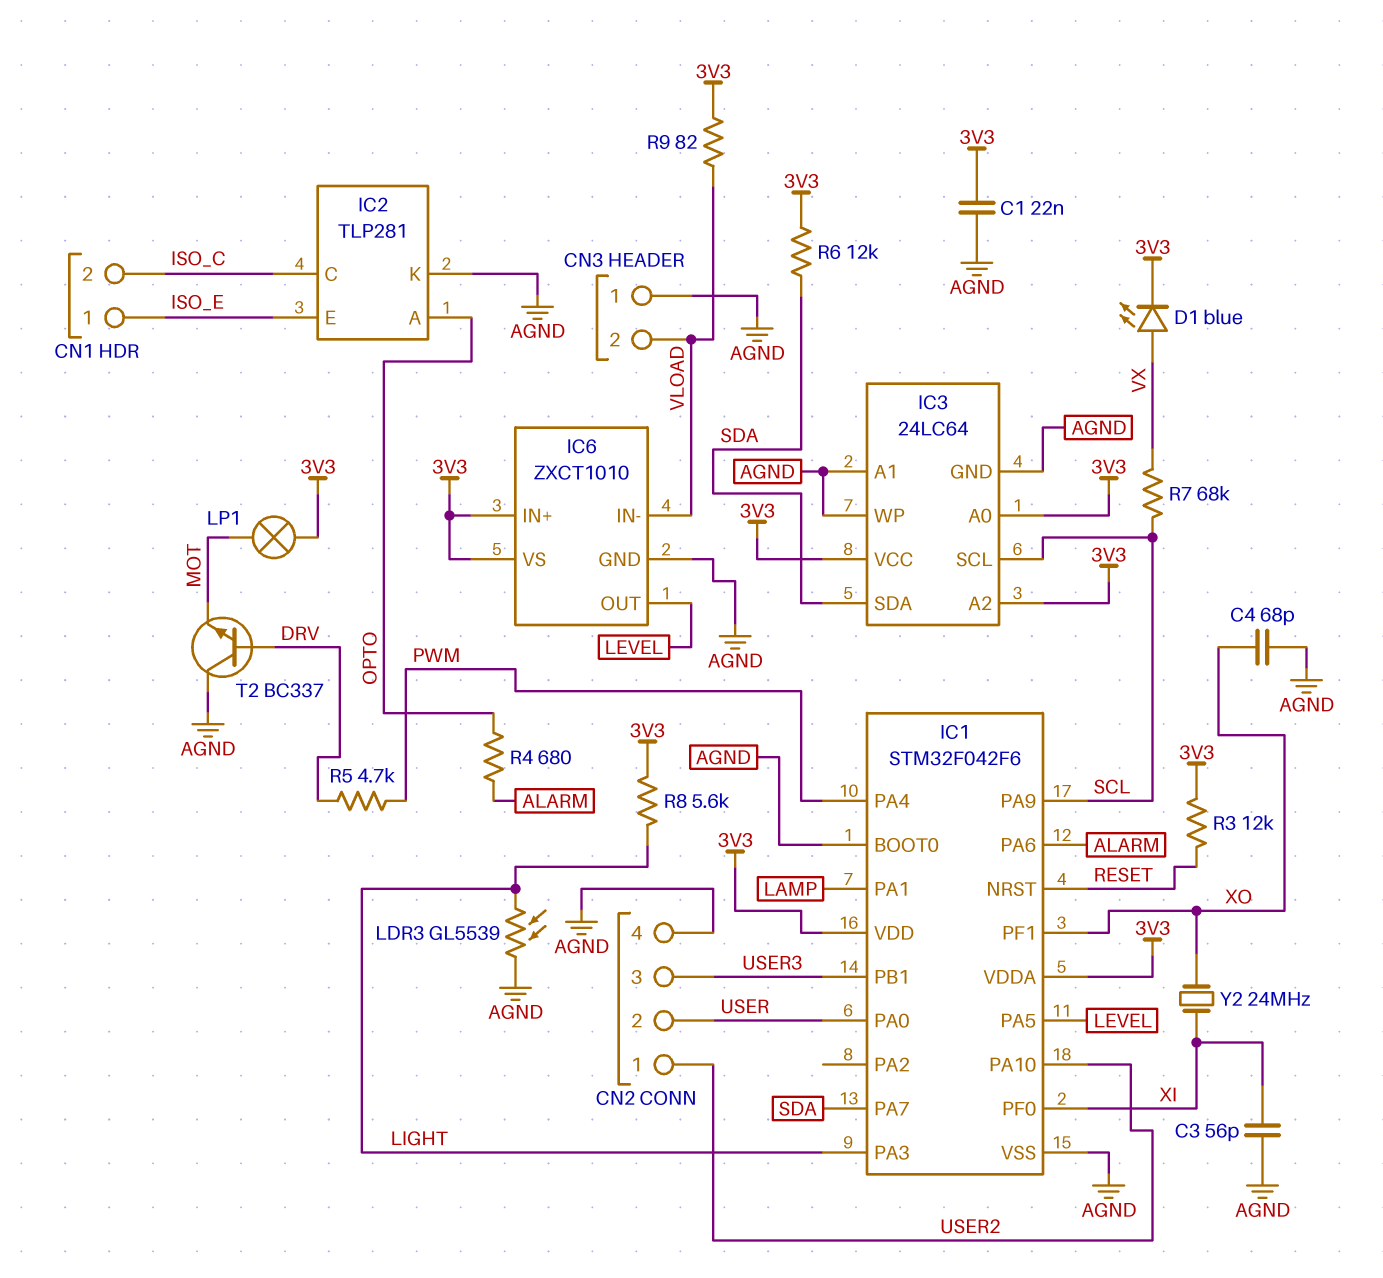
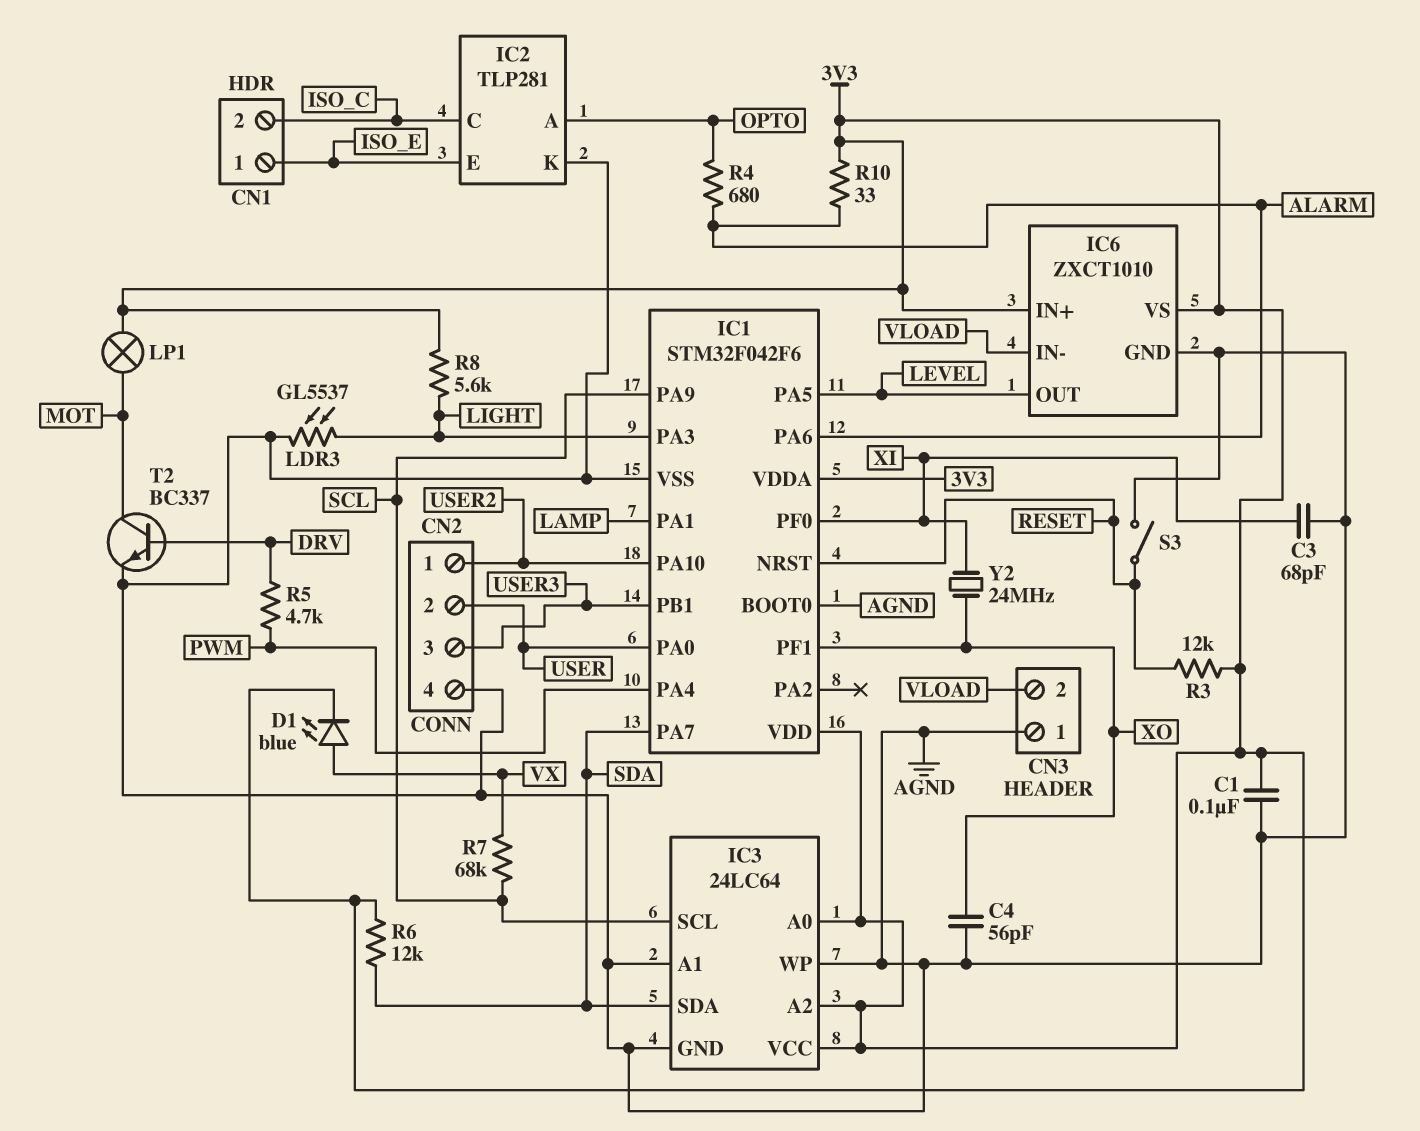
C1: 22nF (3V3, AGND) -> 100nF (3V3, AGND)
C3: 56pF (AGND, XI) -> 68pF (AGND, XI)
C4: 68pF (AGND, XO) -> 56pF (AGND, XO)
LDR3: GL5539 (AGND, LIGHT) -> GL5537 (AGND, LIGHT)
R9: 82 (3V3, VLOAD) -> none
R10: none -> 33 (3V3, ALARM)
S3: none -> switch (AGND, RESET)
T2: NPN BC337 (B DRV, C AGND, E MOT) -> NPN BC337 (B DRV, C MOT, E AGND)

